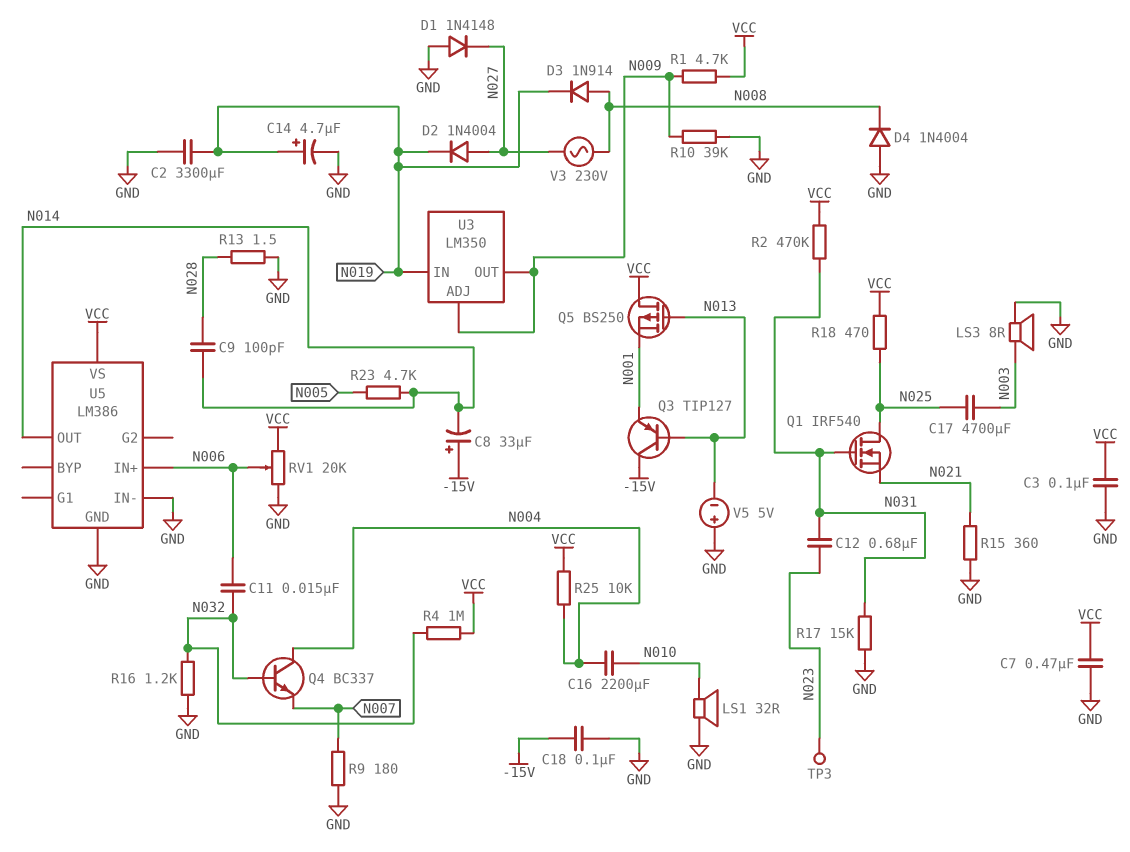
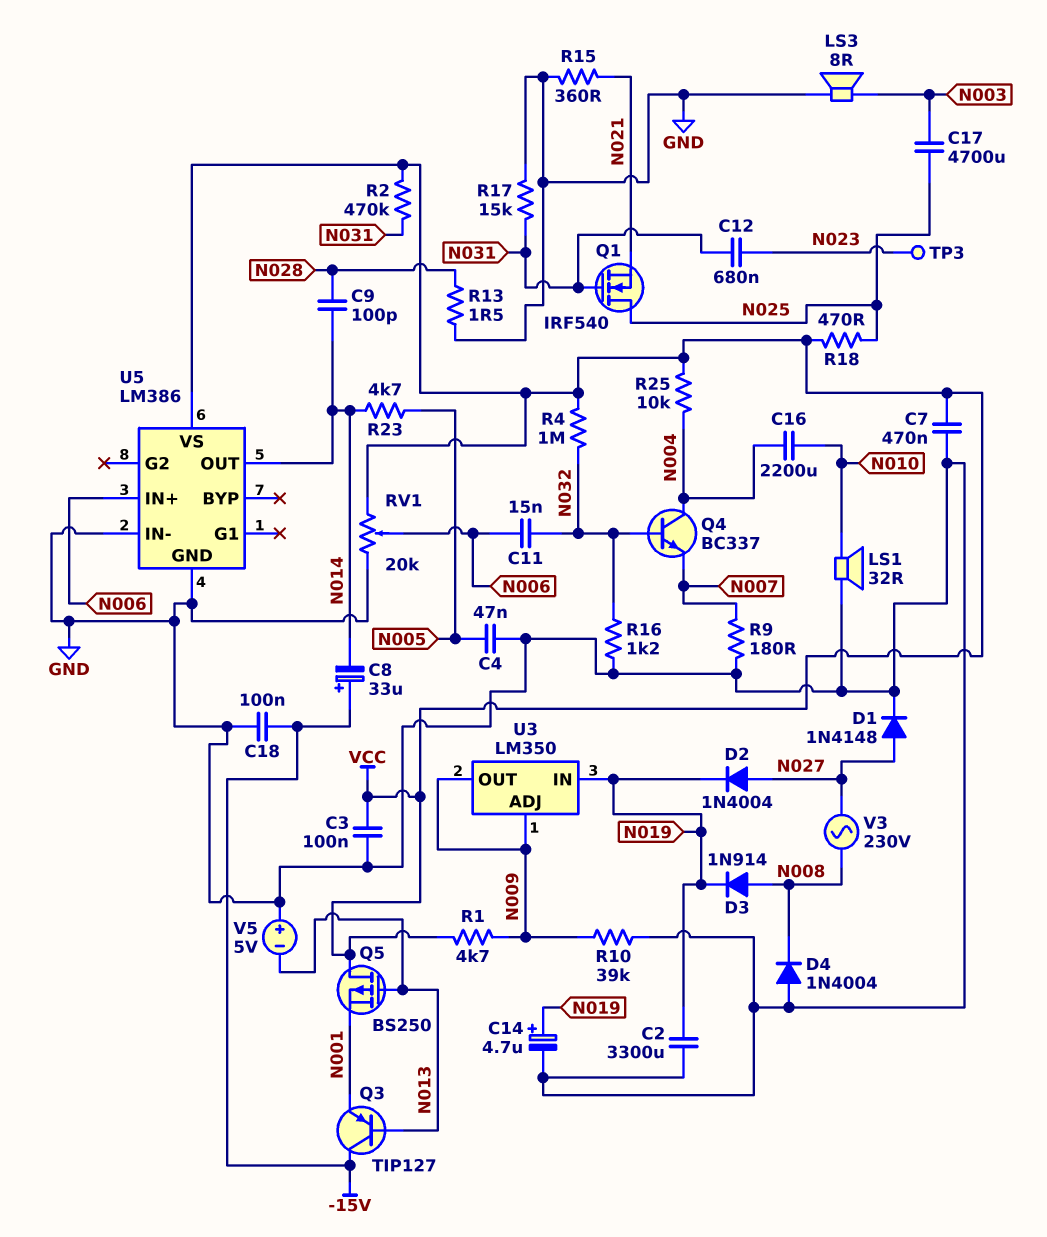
C4: none -> 47nF (GND, N005)
D1: diode 1N4148 (A GND, K N027) -> diode 1N4148 (A N027, K GND)

